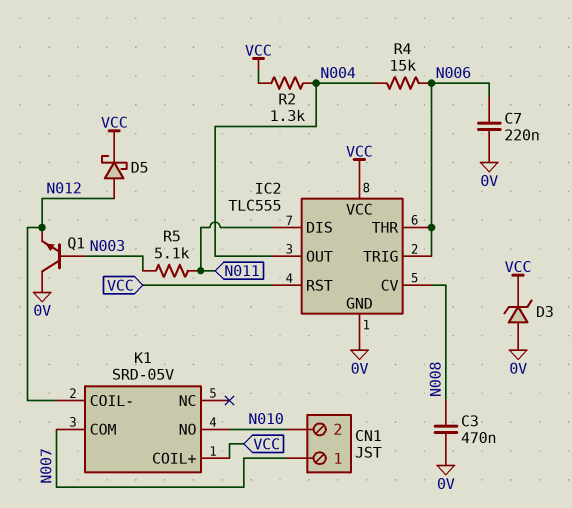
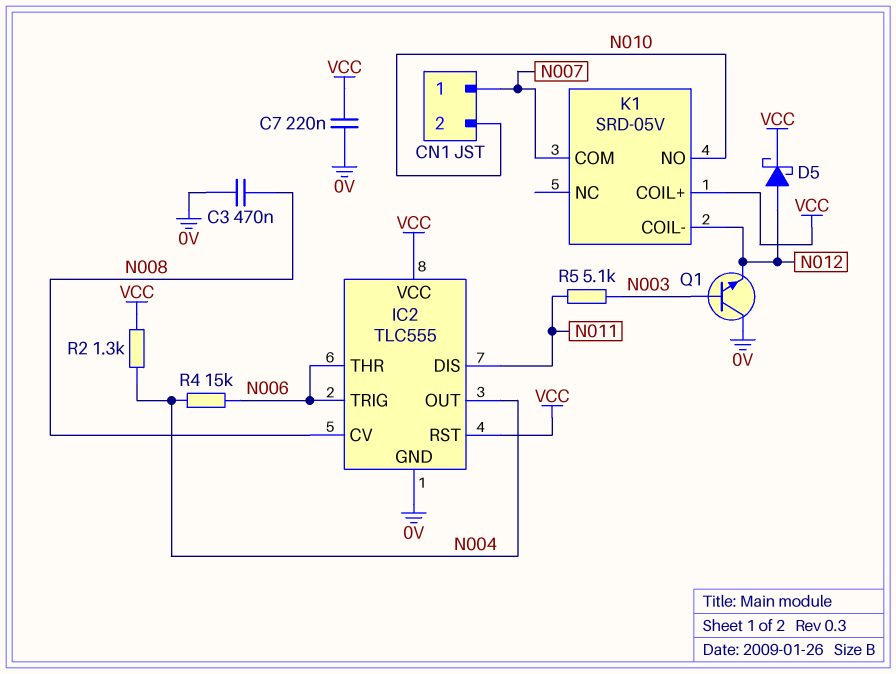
C7: 220nF (0V, N006) -> 220nF (0V, VCC)
D3: zener (A 0V, K VCC) -> none

